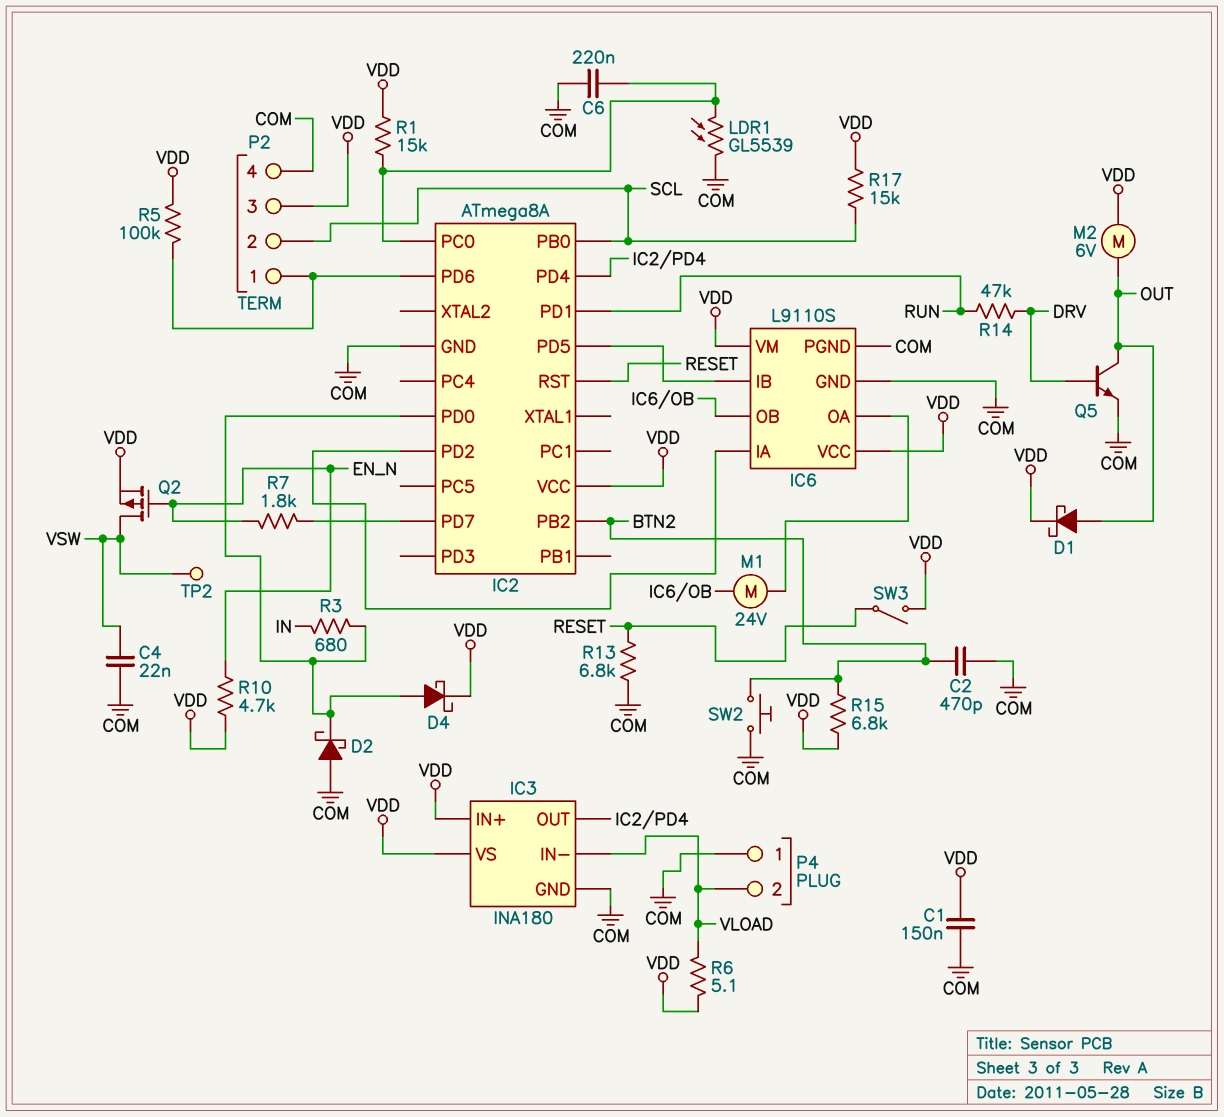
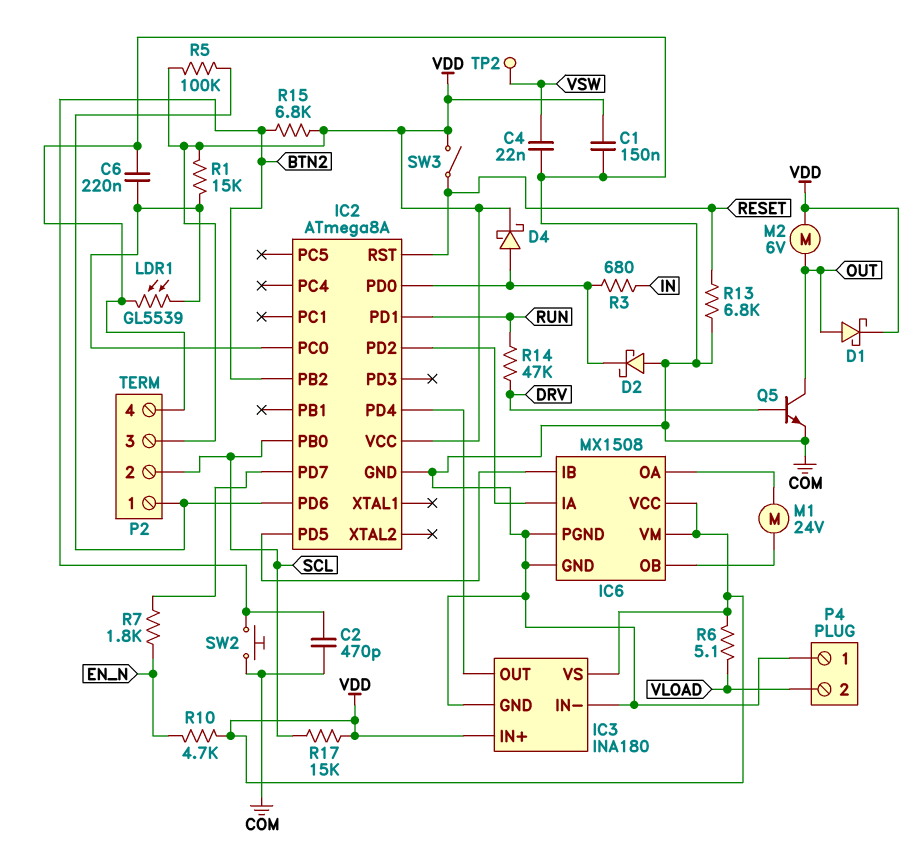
IC3 pin IN-: VLOAD -> COM
IC6: L9110S -> MX1508
Q2: PMOS (G EN_N, D VSW, S VDD) -> none

